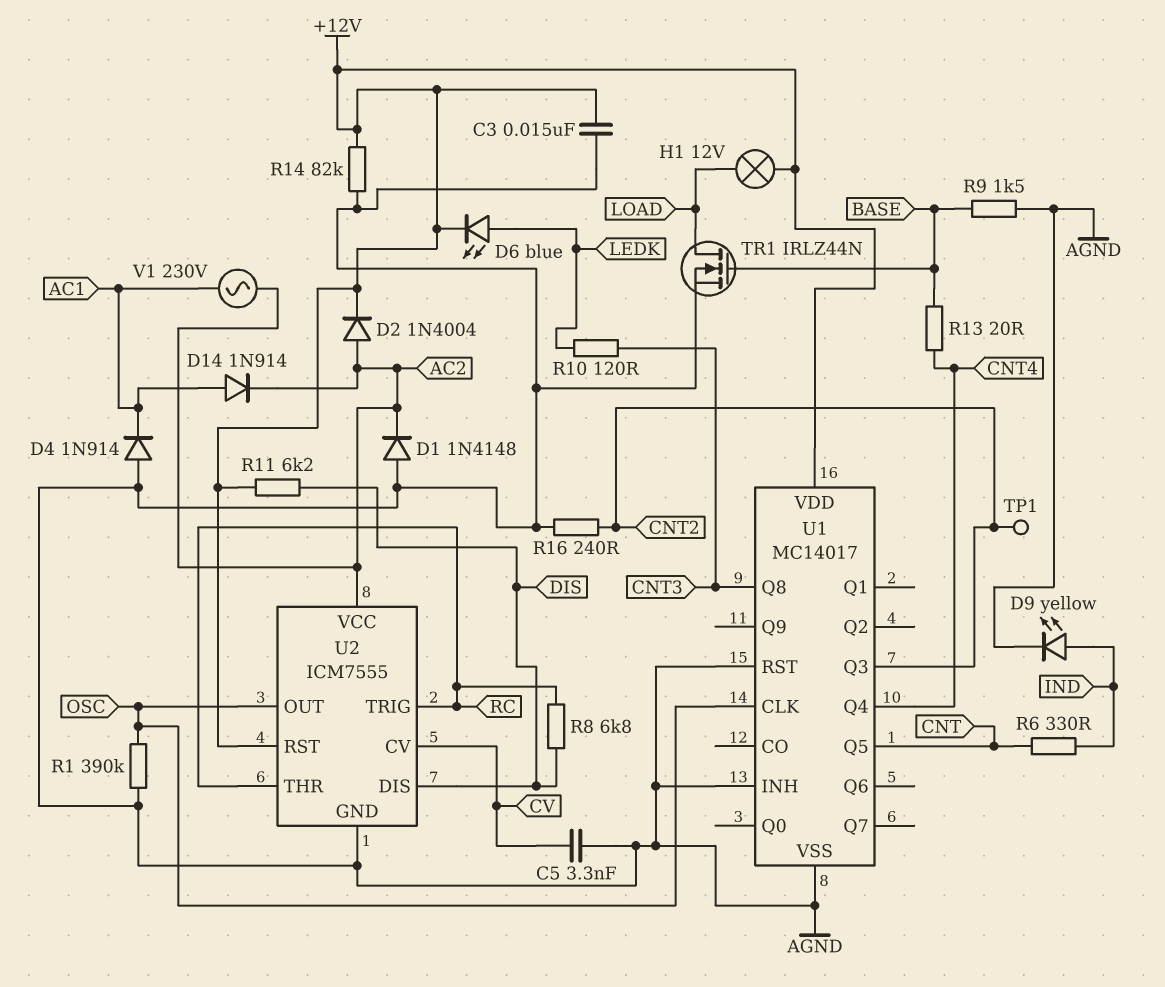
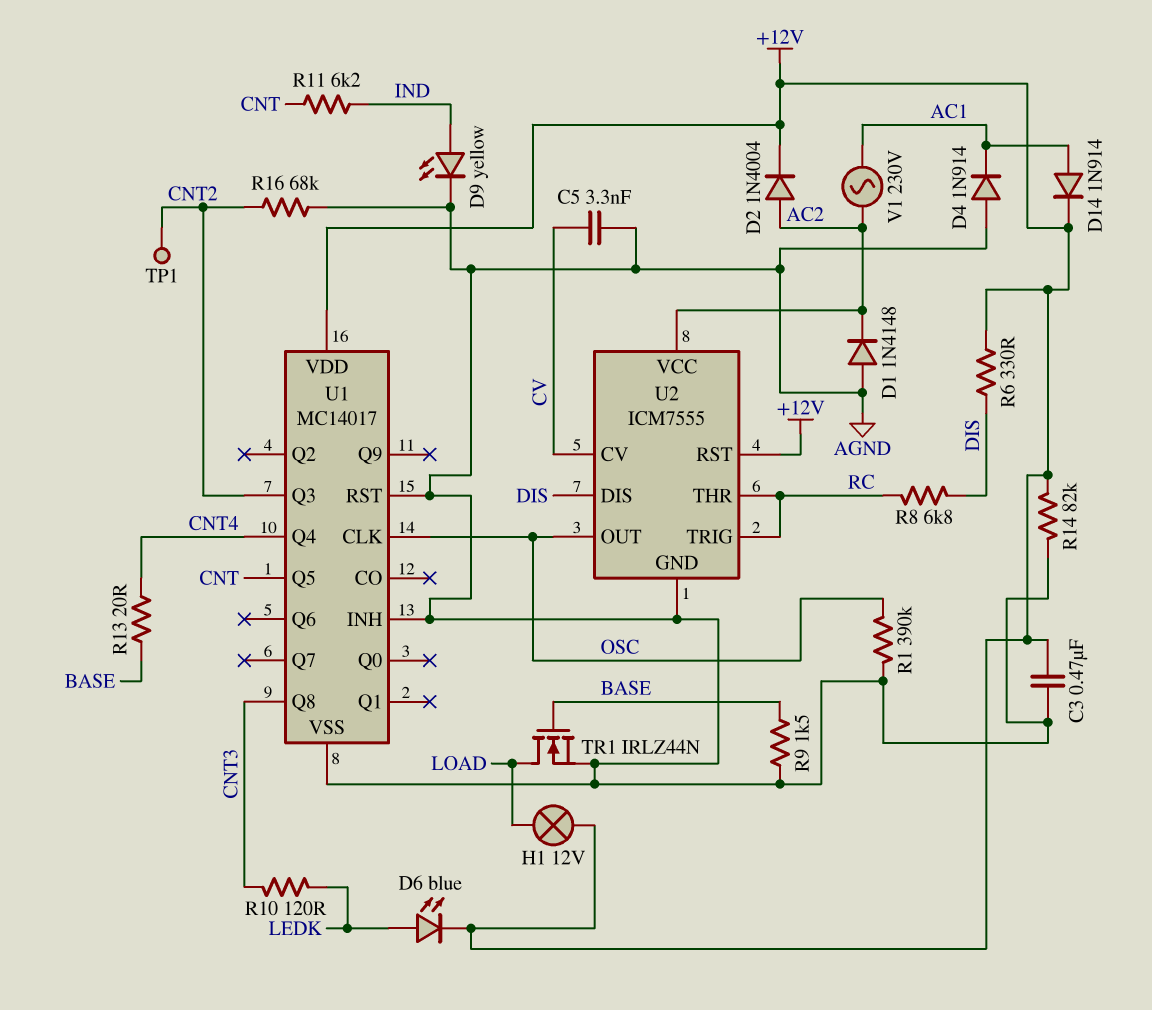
C3: 15nF (+12V, AGND) -> 470nF (+12V, AGND)
D14: diode 1N914 (A AC1, K AC2) -> diode 1N914 (A AC1, K +12V)
R6: 330 (CNT, IND) -> 330 (+12V, DIS)
R11: 6.2k (+12V, DIS) -> 6.2k (CNT, IND)
R16: 240 (AGND, CNT2) -> 68k (AGND, CNT2)

